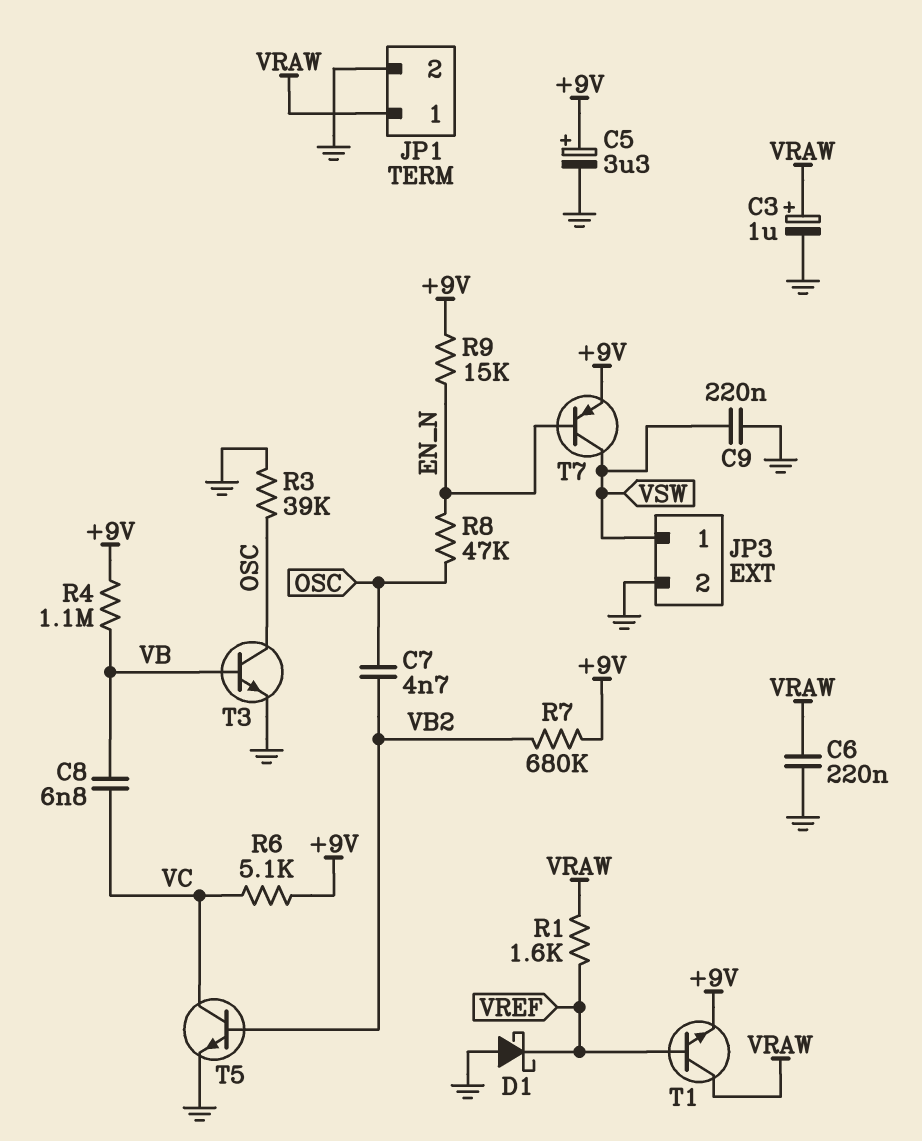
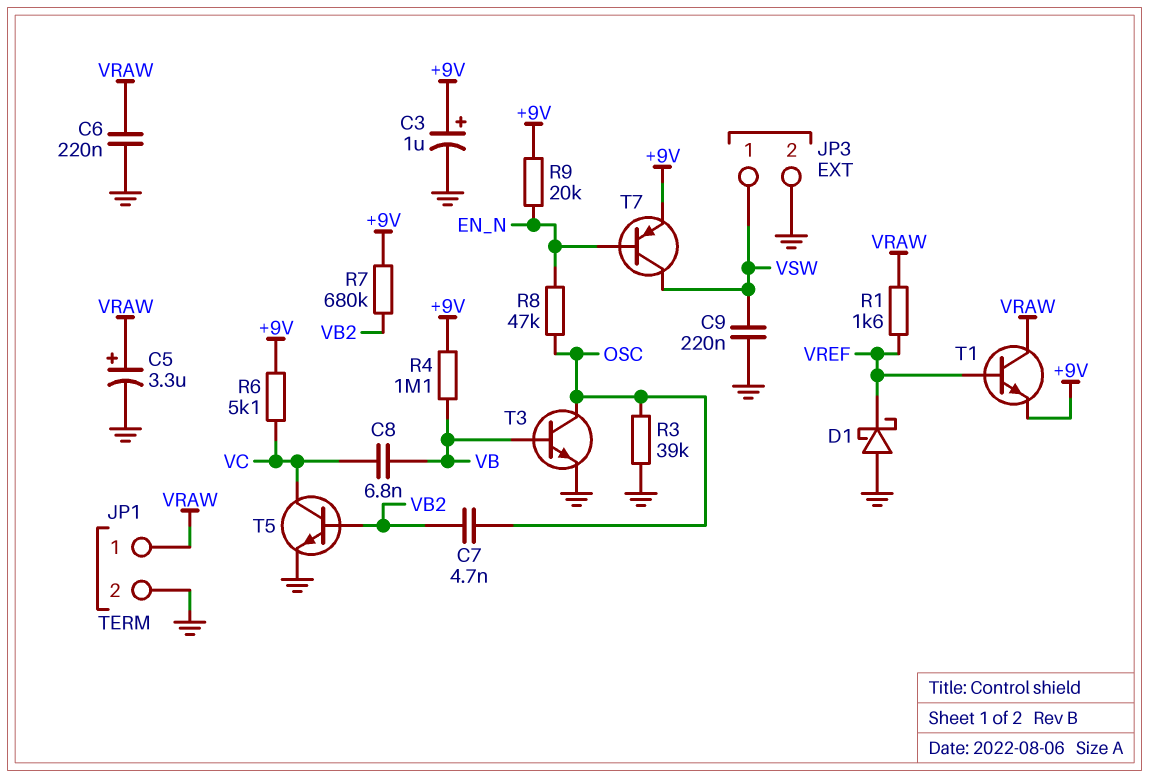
C3: 1uF (plus VRAW, minus GND) -> 1uF (plus +9V, minus GND)
C5: 3.3uF (plus +9V, minus GND) -> 3.3uF (plus VRAW, minus GND)
R9: 15k (+9V, EN_N) -> 20k (+9V, EN_N)

